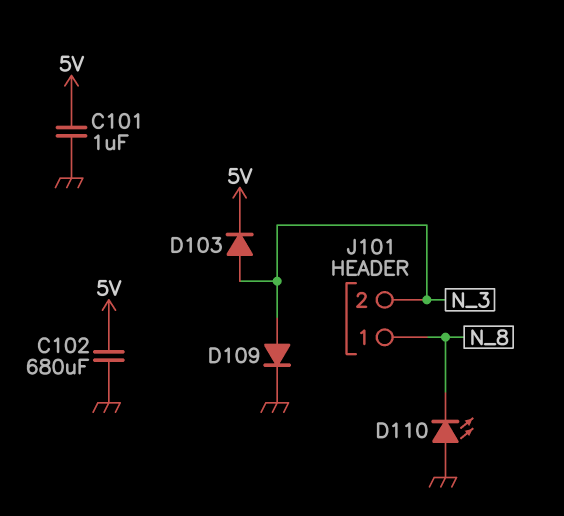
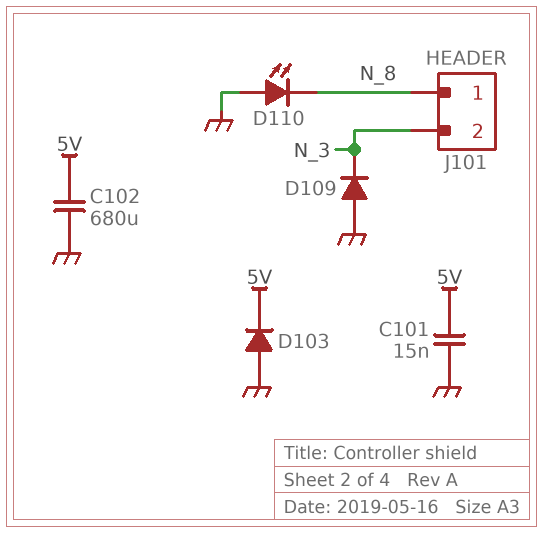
C101: 1uF (5V, GND) -> 15nF (5V, GND)
D103: diode (A N_3, K 5V) -> diode (A GND, K 5V)
D109: diode (A N_3, K GND) -> diode (A GND, K N_3)

